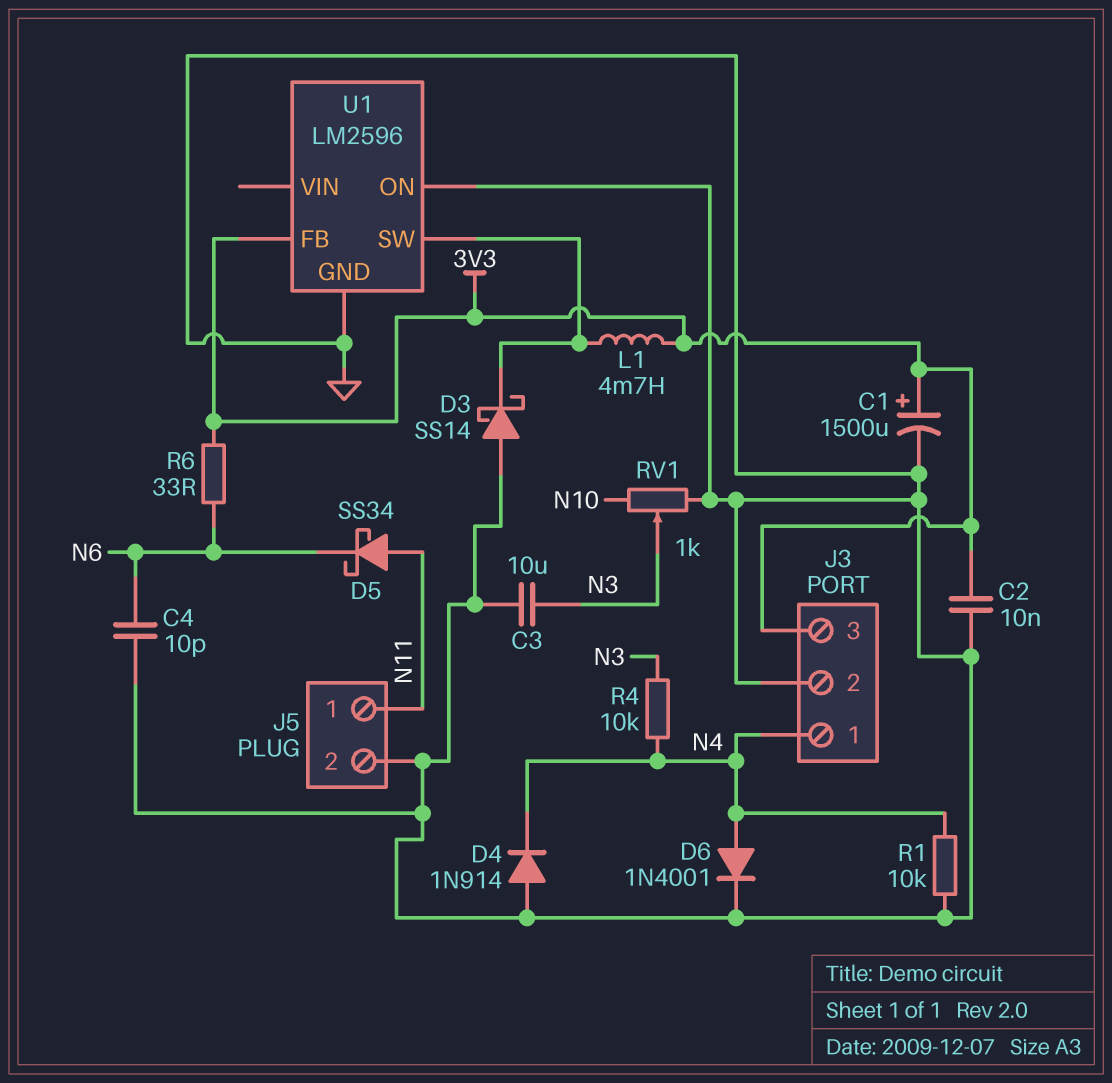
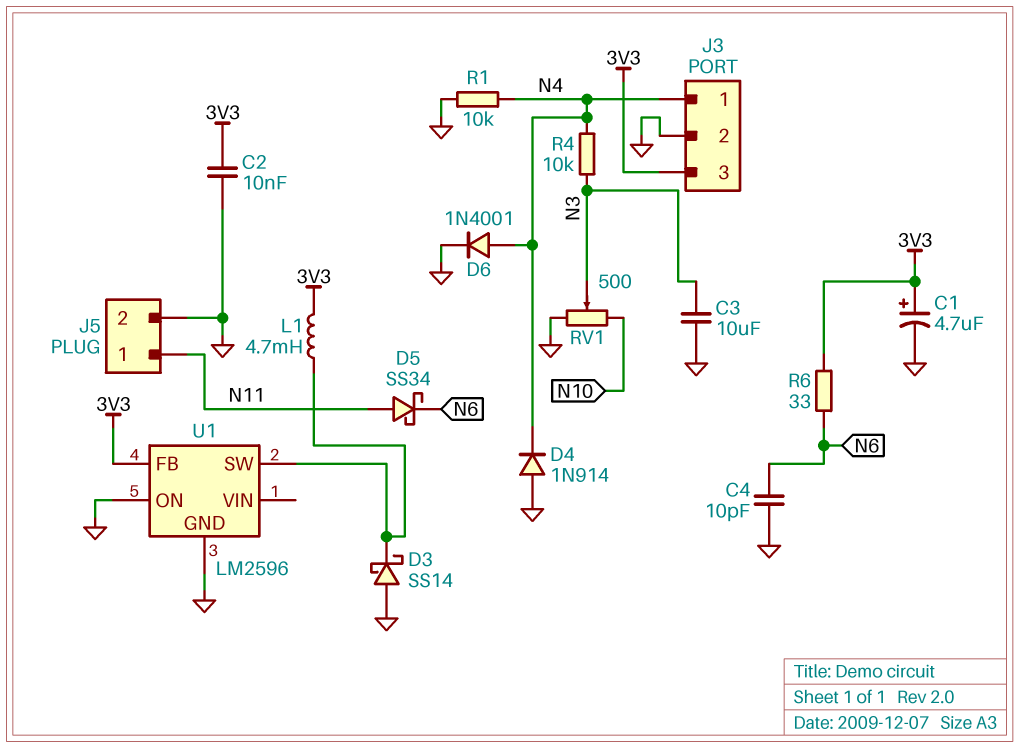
C1: 1500uF (plus 3V3, minus GND) -> 4.7uF (plus 3V3, minus GND)
RV1: 1k (GND, N10, wiper N3) -> 500 (GND, N10, wiper N3)

